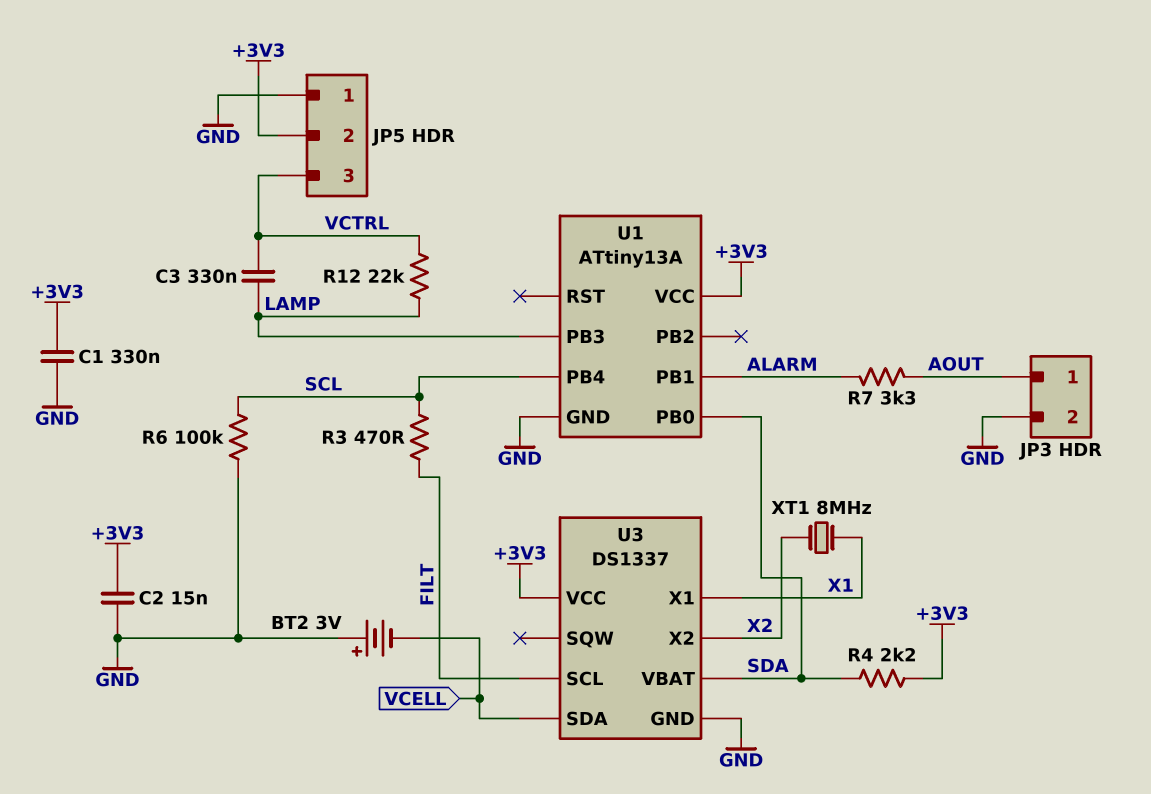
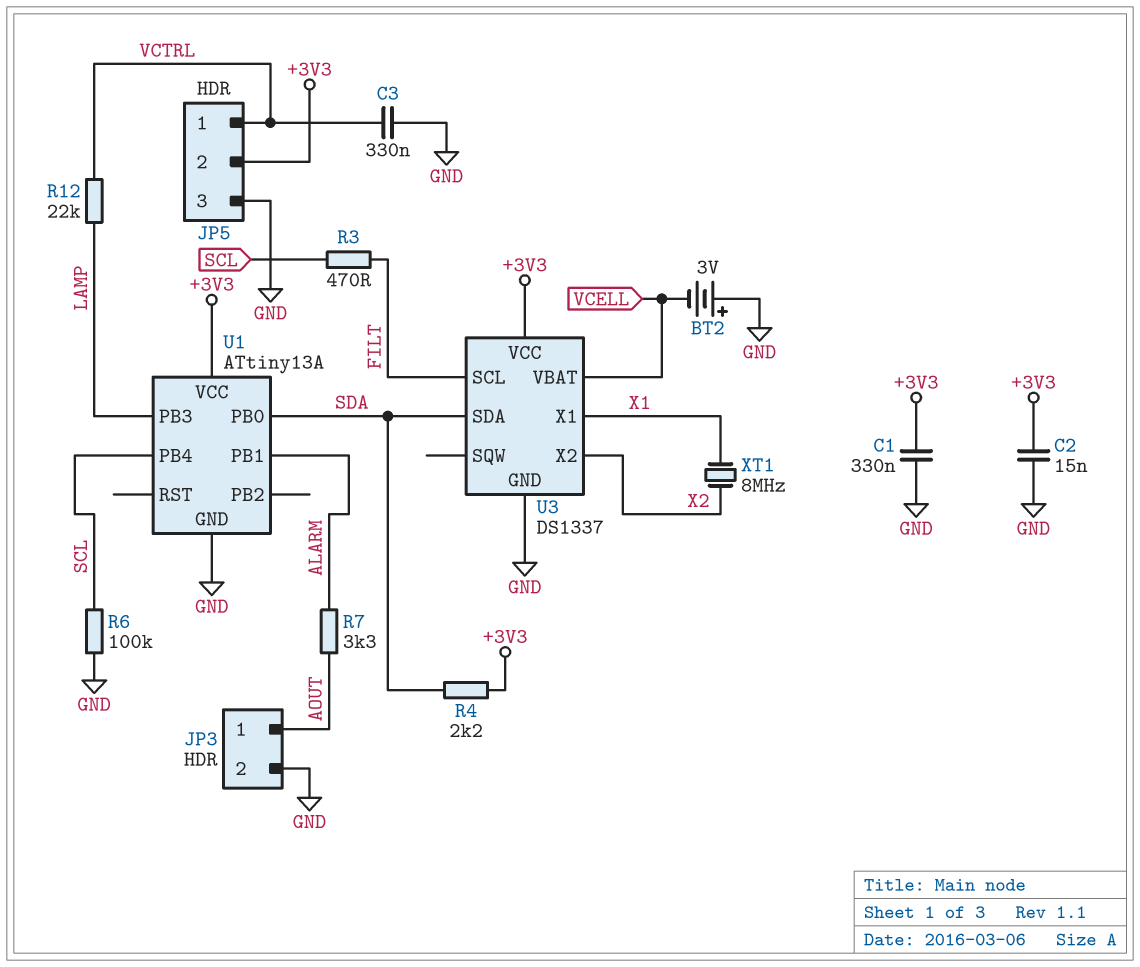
C3: 330nF (LAMP, VCTRL) -> 330nF (GND, VCTRL)
JP5 pin 1: GND -> VCTRL
JP5 pin 3: VCTRL -> GND
U3 pin SDA: VCELL -> SDA
U3 pin VBAT: SDA -> VCELL

